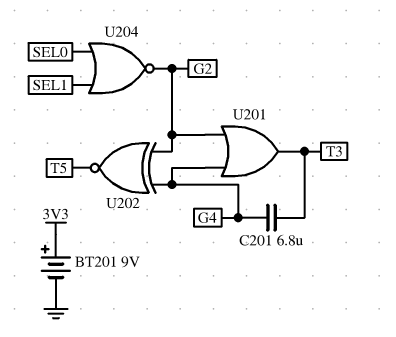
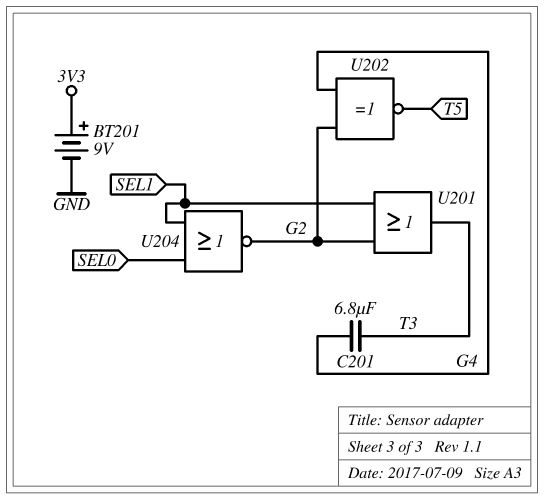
U201: OR (in G2, in G4, out T3) -> OR (in G2, in SEL1, out T3)

